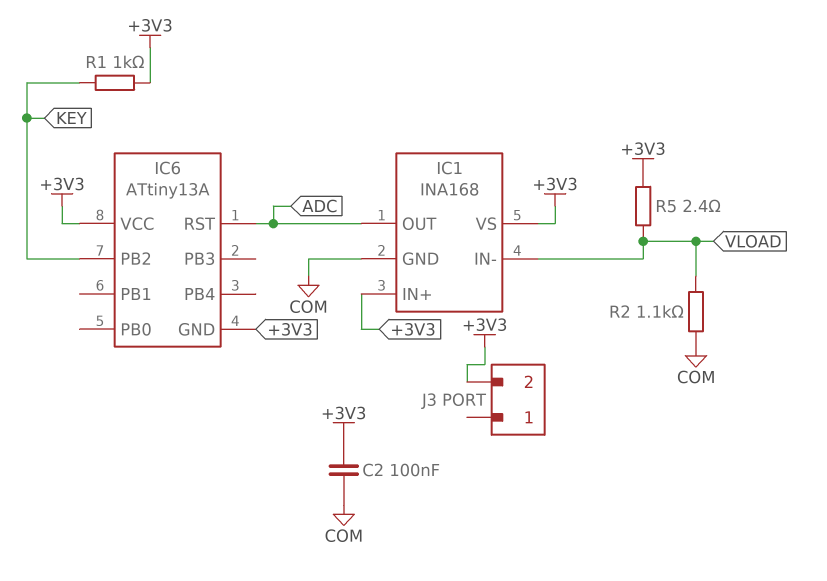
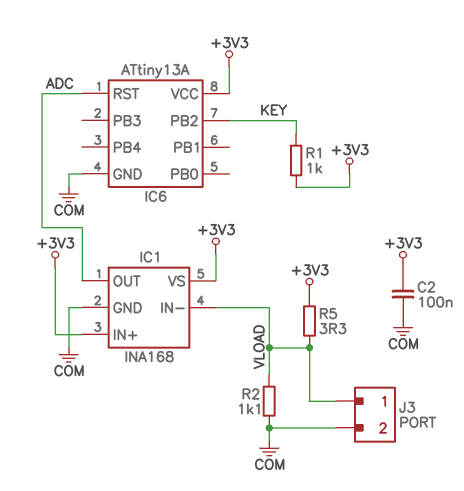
IC6 pin GND: +3V3 -> COM
J3 pin 1: none -> VLOAD
J3 pin 2: +3V3 -> COM
R5: 2.4 (+3V3, VLOAD) -> 3.3 (+3V3, VLOAD)

